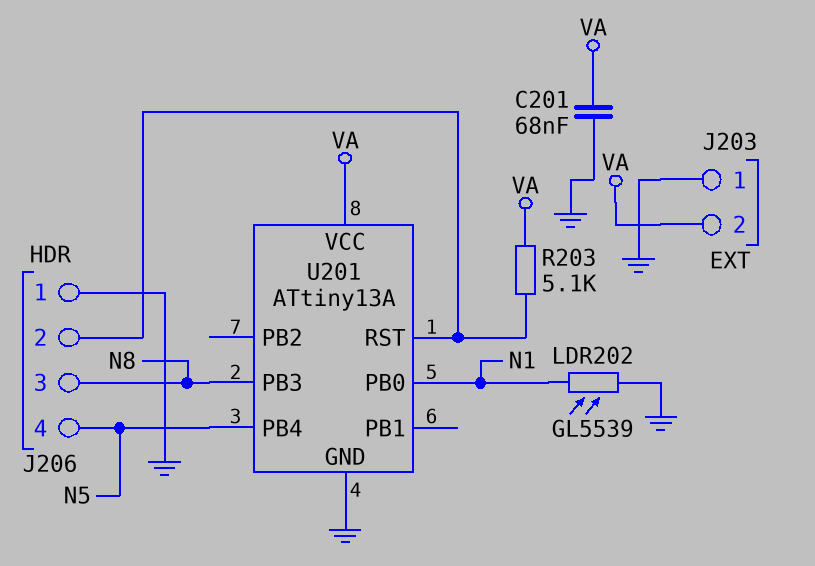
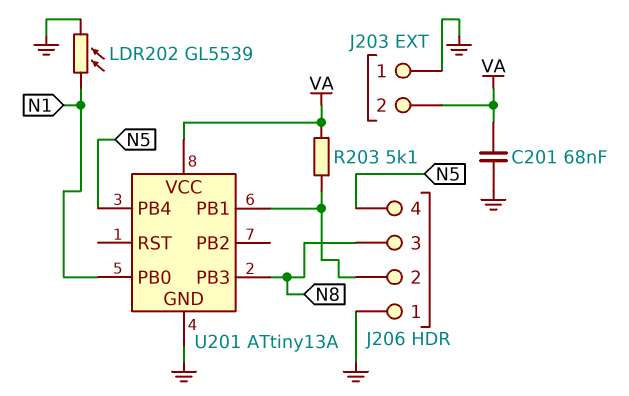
U201 pin PB1: none -> J206/2
U201 pin RST: J206/2 -> none

